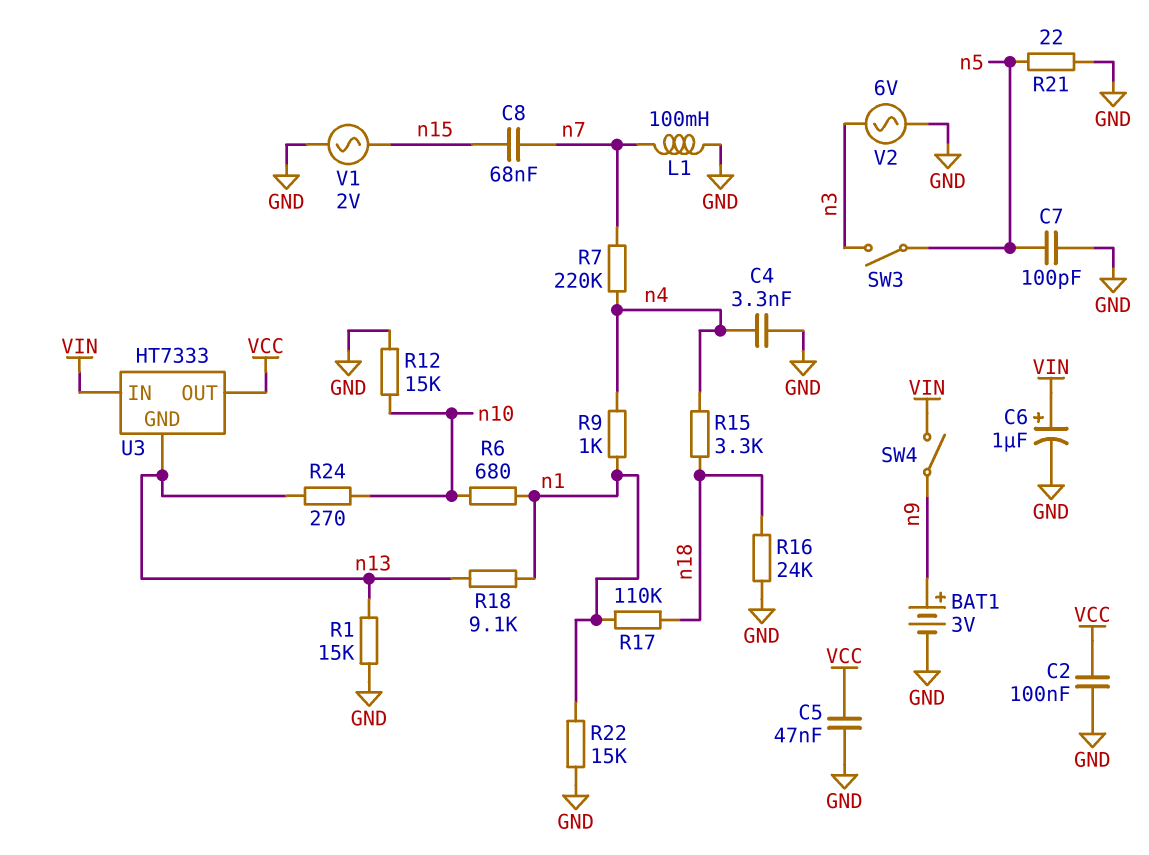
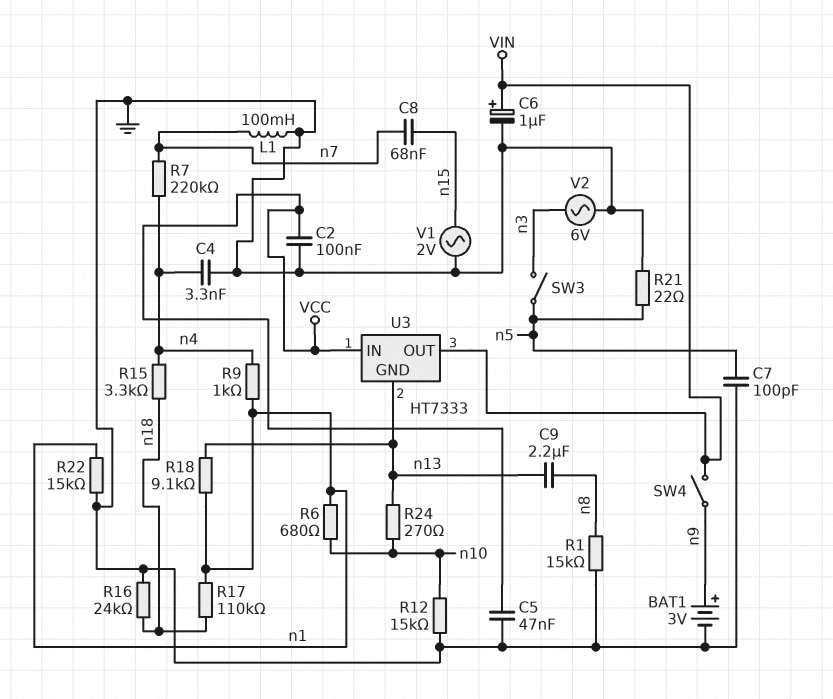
C9: none -> 2.2uF (n8, n13)
R1: 15k (GND, n13) -> 15k (GND, n8)
U3 pin IN: VIN -> VCC
U3 pin OUT: VCC -> VIN

